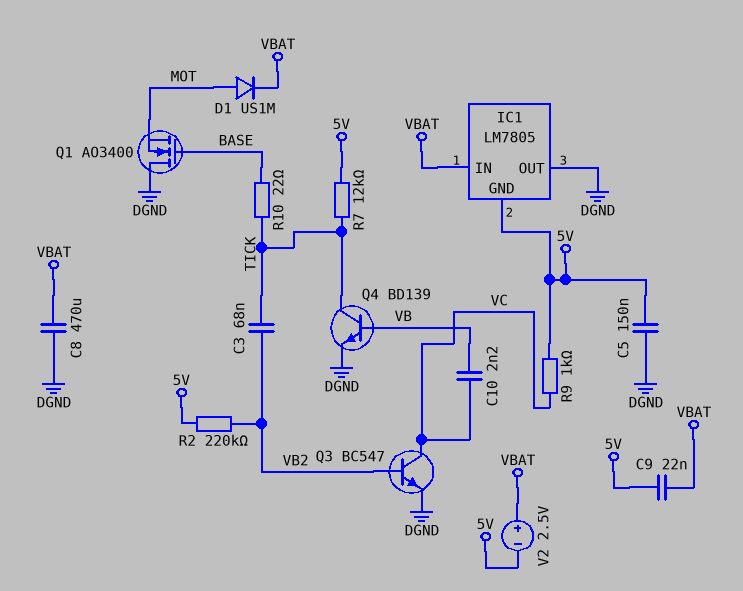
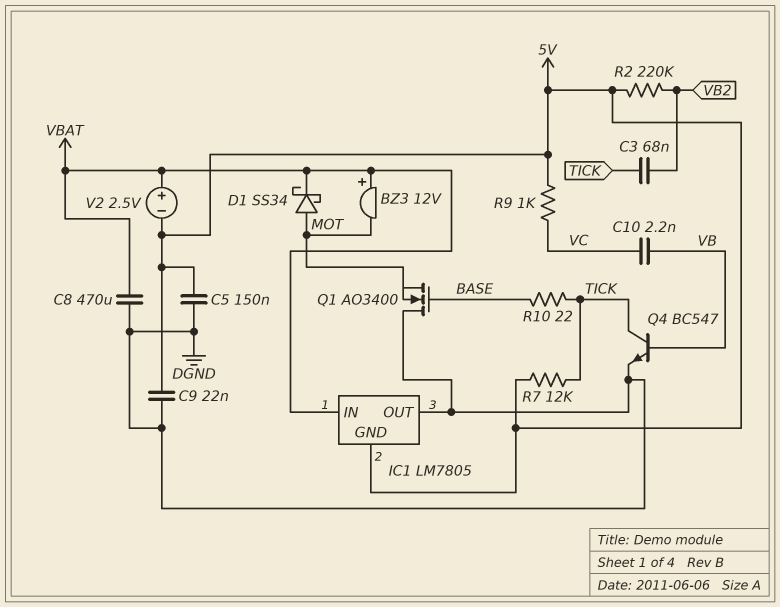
BZ3: none -> buzzer 12V (plus VBAT, minus MOT)
C9: 22nF (5V, VBAT) -> 22nF (5V, DGND)
D1: diode US1M (A MOT, K VBAT) -> schottky SS34 (A MOT, K VBAT)
Q3: NPN BC547 (B VB2, C VC, E DGND) -> none
Q4: NPN BD139 (B VB, C TICK, E DGND) -> NPN BC547 (B VB, C TICK, E DGND)

